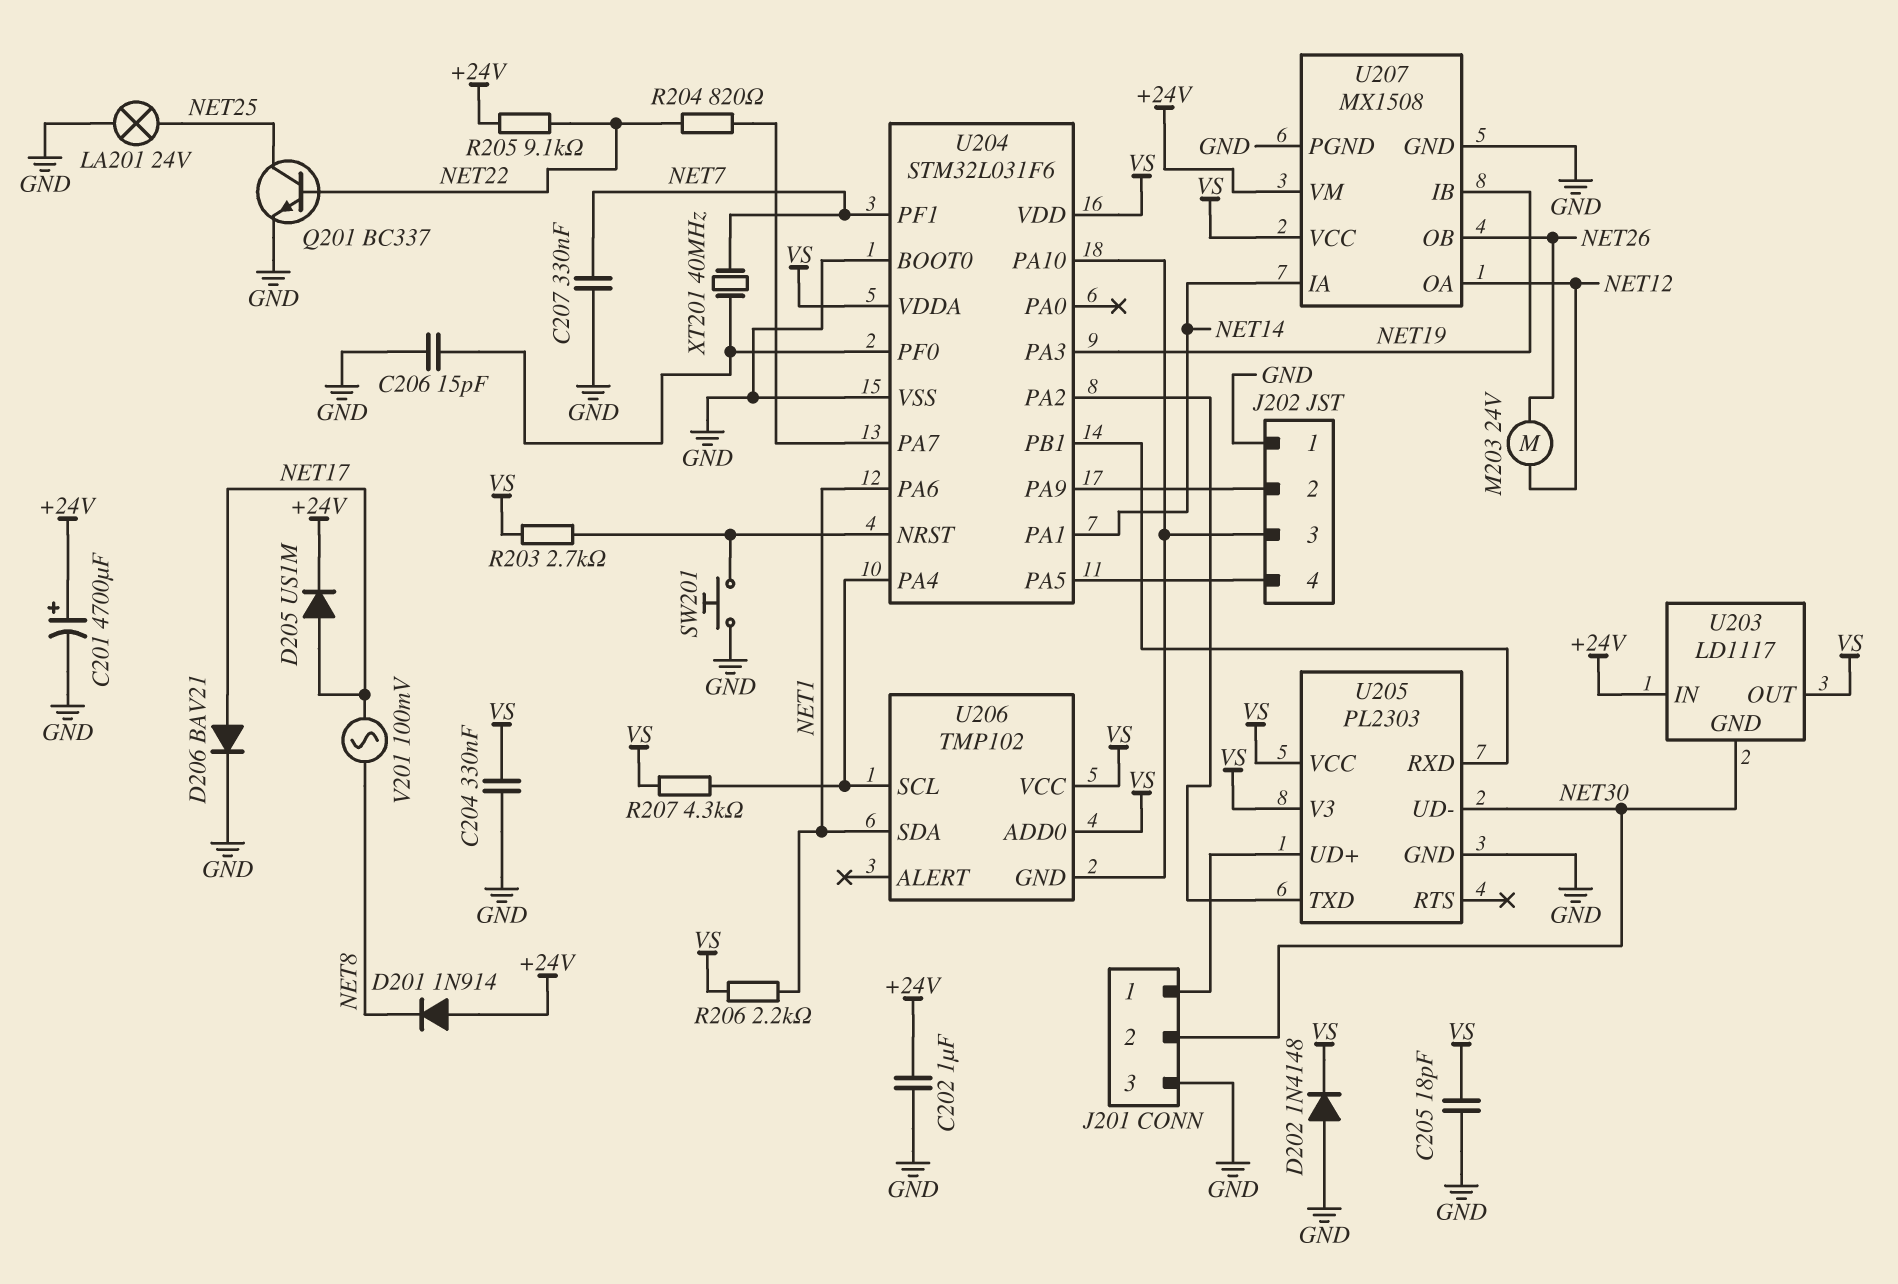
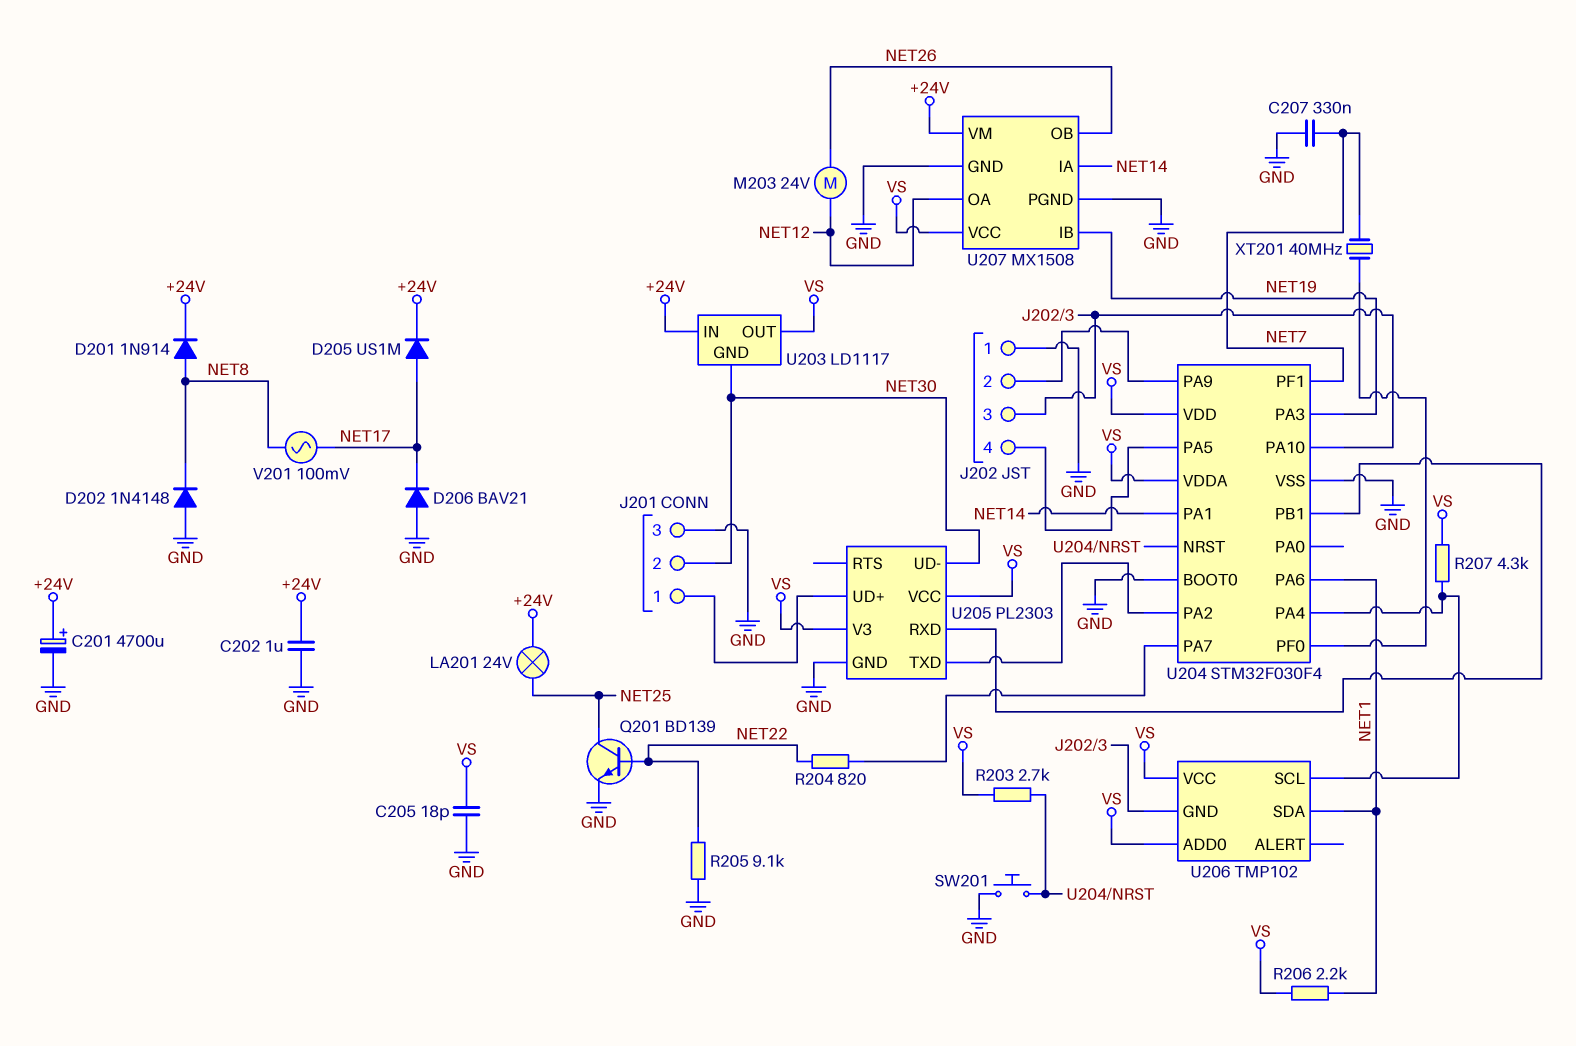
C204: 330nF (GND, VS) -> none
C206: 15pF (GND, U204/PF0) -> none
D201: diode 1N914 (A +24V, K NET8) -> diode 1N914 (A NET8, K +24V)
D202: diode 1N4148 (A GND, K VS) -> diode 1N4148 (A GND, K NET8)
D206: diode BAV21 (A NET17, K GND) -> diode BAV21 (A GND, K NET17)
LA201: lamp 24V (GND, NET25) -> lamp 24V (+24V, NET25)
Q201: NPN BC337 (B NET22, C NET25, E GND) -> NPN BD139 (B NET22, C NET25, E GND)
R205: 9.1k (+24V, NET22) -> 9.1k (GND, NET22)
U204: STM32L031F6 -> STM32F030F4

